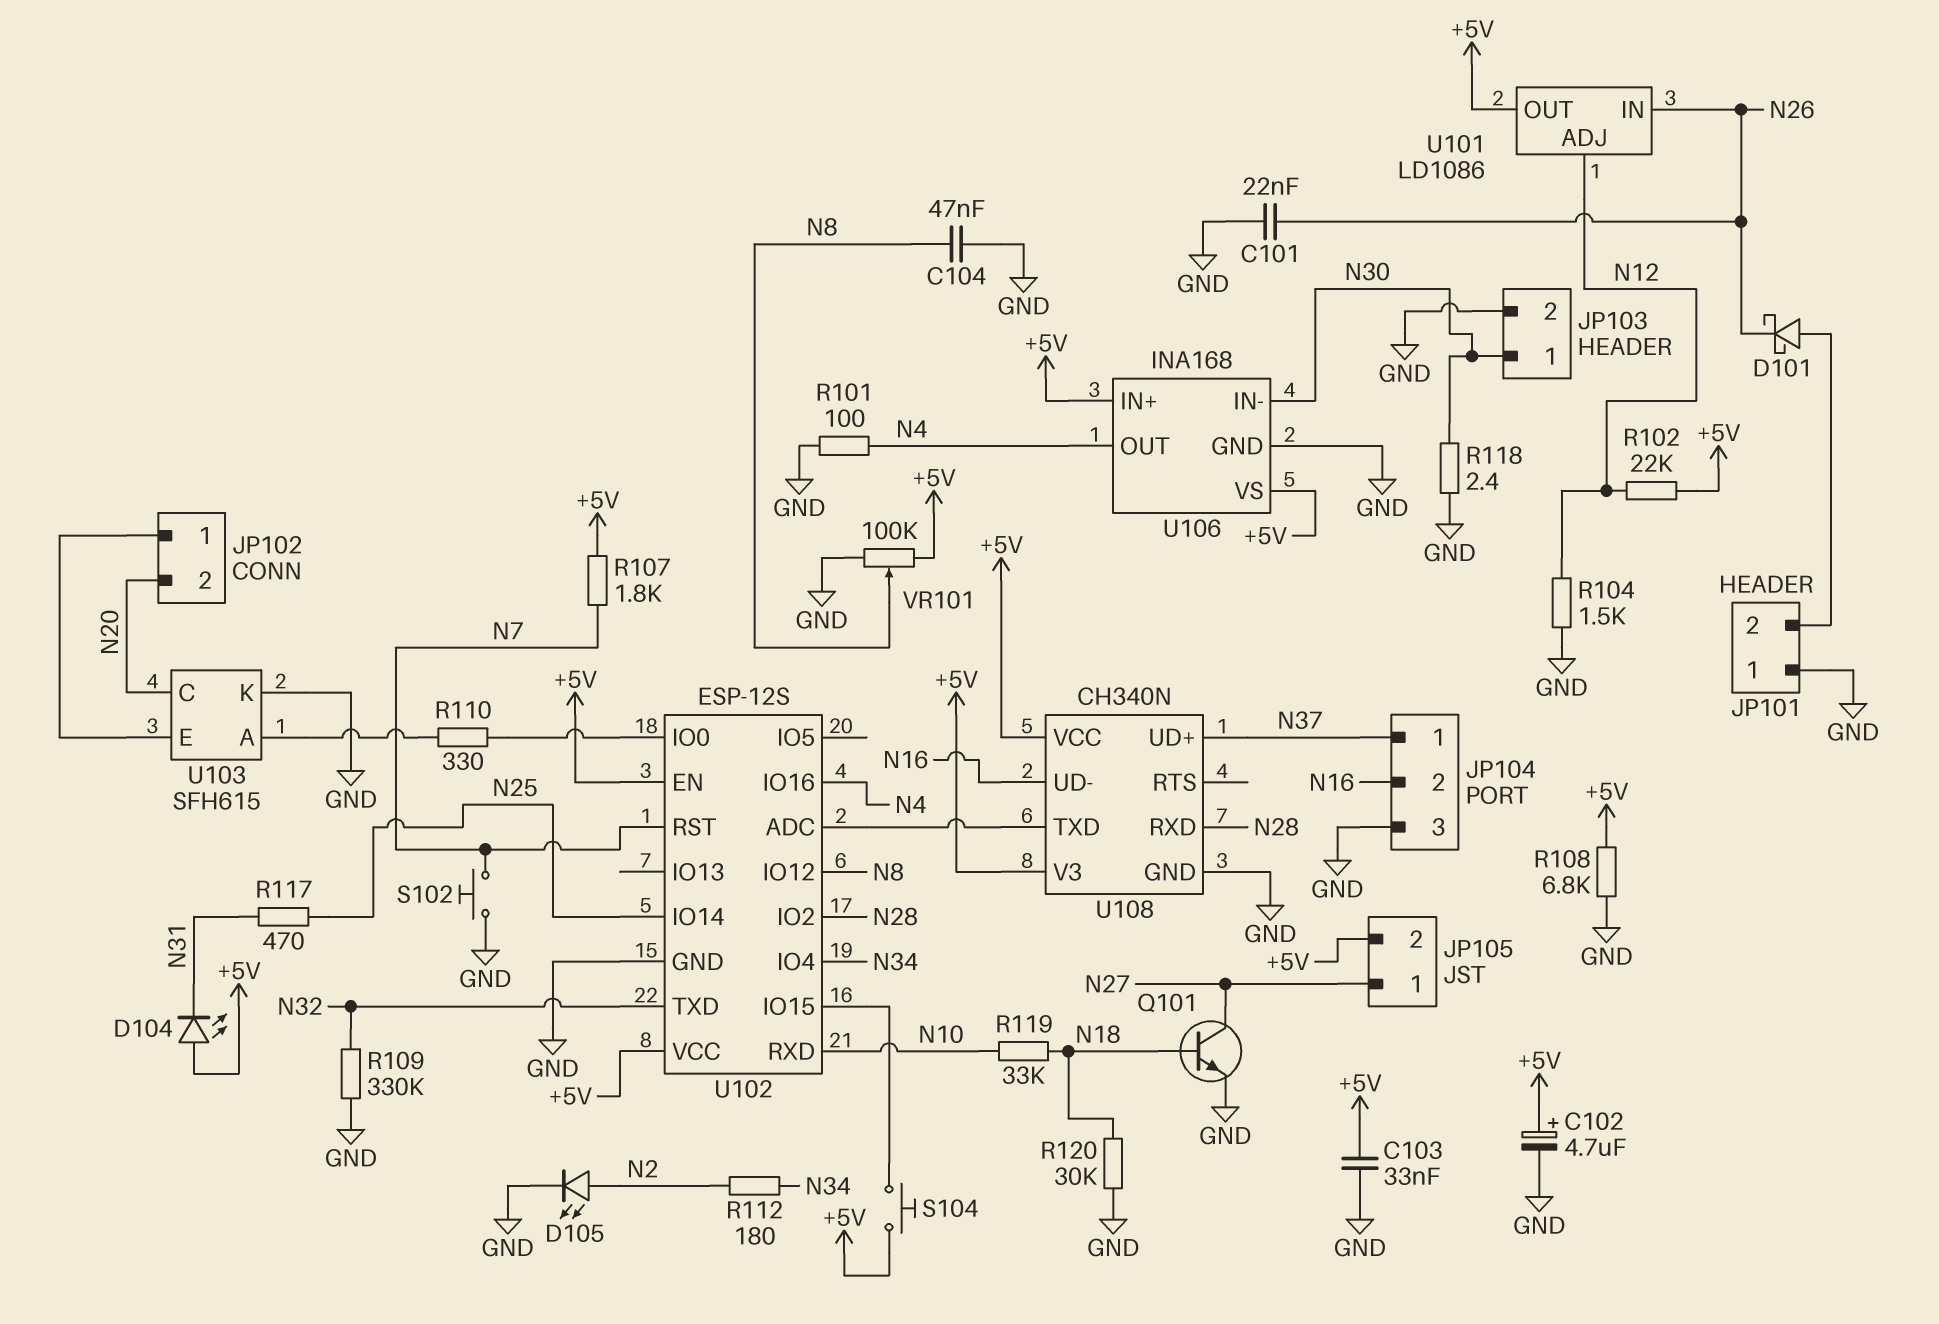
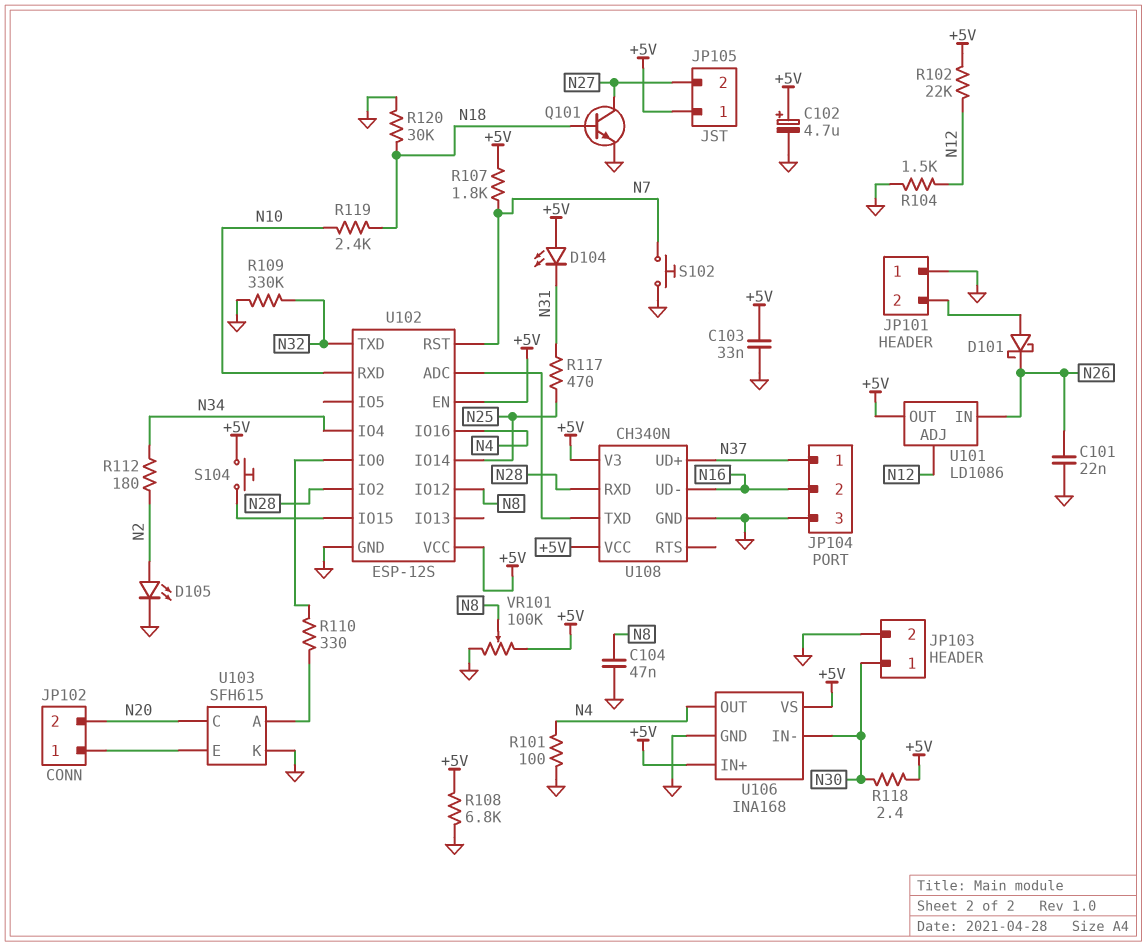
JP105 pin 1: N27 -> +5V
JP105 pin 2: +5V -> N27
R118: 2.4 (GND, N30) -> 2.4 (+5V, N30)
R119: 33k (N10, N18) -> 2.4k (N10, N18)

